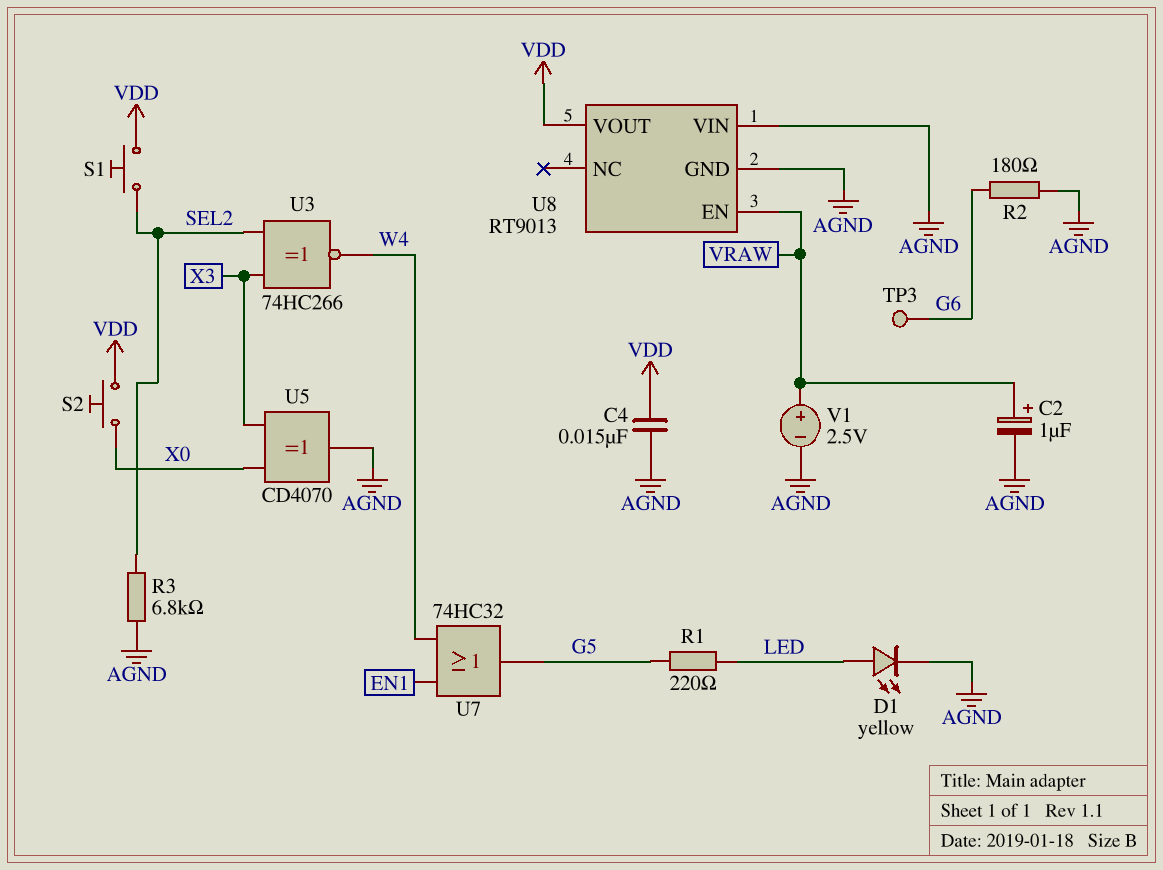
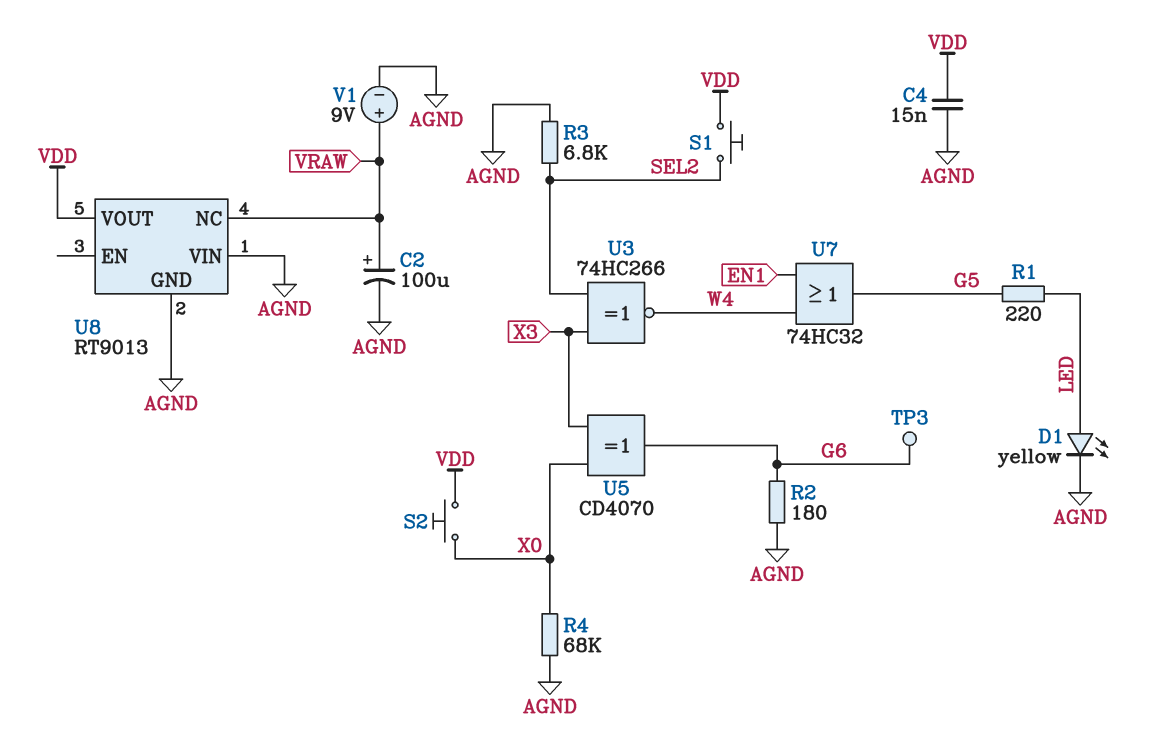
C2: 1uF (plus VRAW, minus AGND) -> 100uF (plus VRAW, minus AGND)
R4: none -> 68k (AGND, X0)
U5: XOR CD4070 (in X0, in X3, out AGND) -> XOR CD4070 (in X0, in X3, out G6)
U8 pin EN: VRAW -> none
U8 pin NC: none -> VRAW
V1: 2.5V (plus VRAW, minus AGND) -> 9V (plus VRAW, minus AGND)

